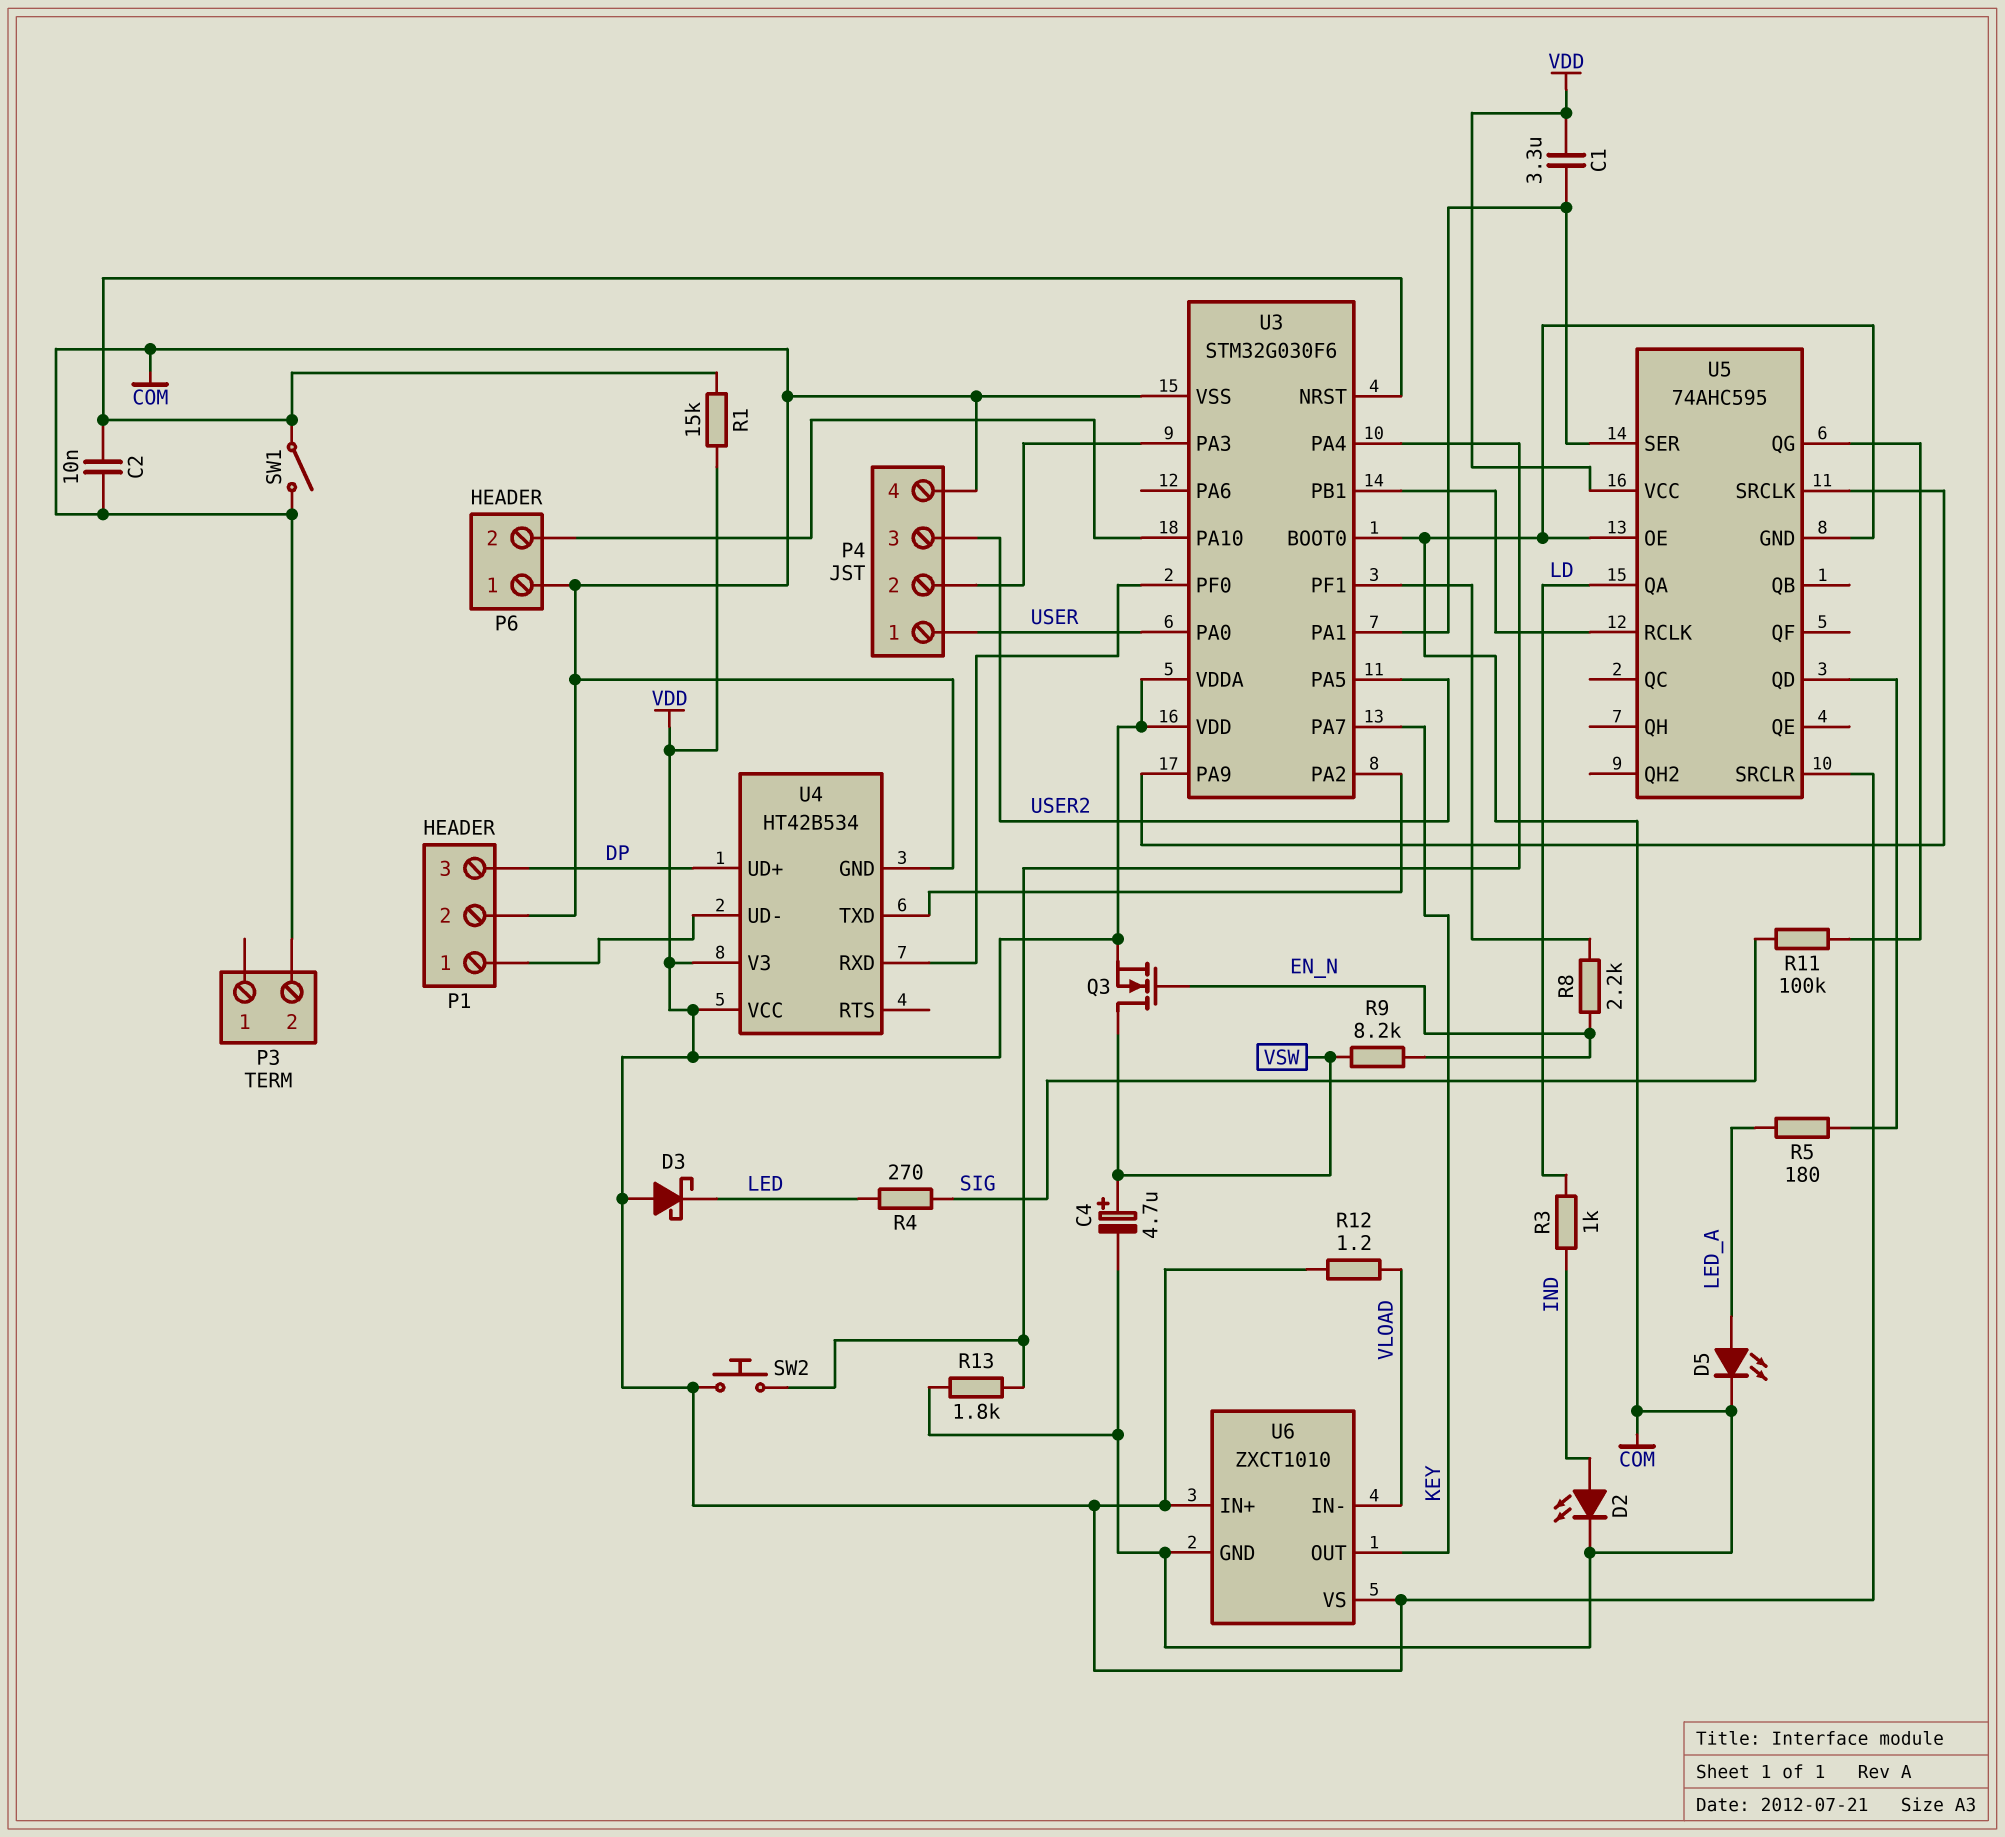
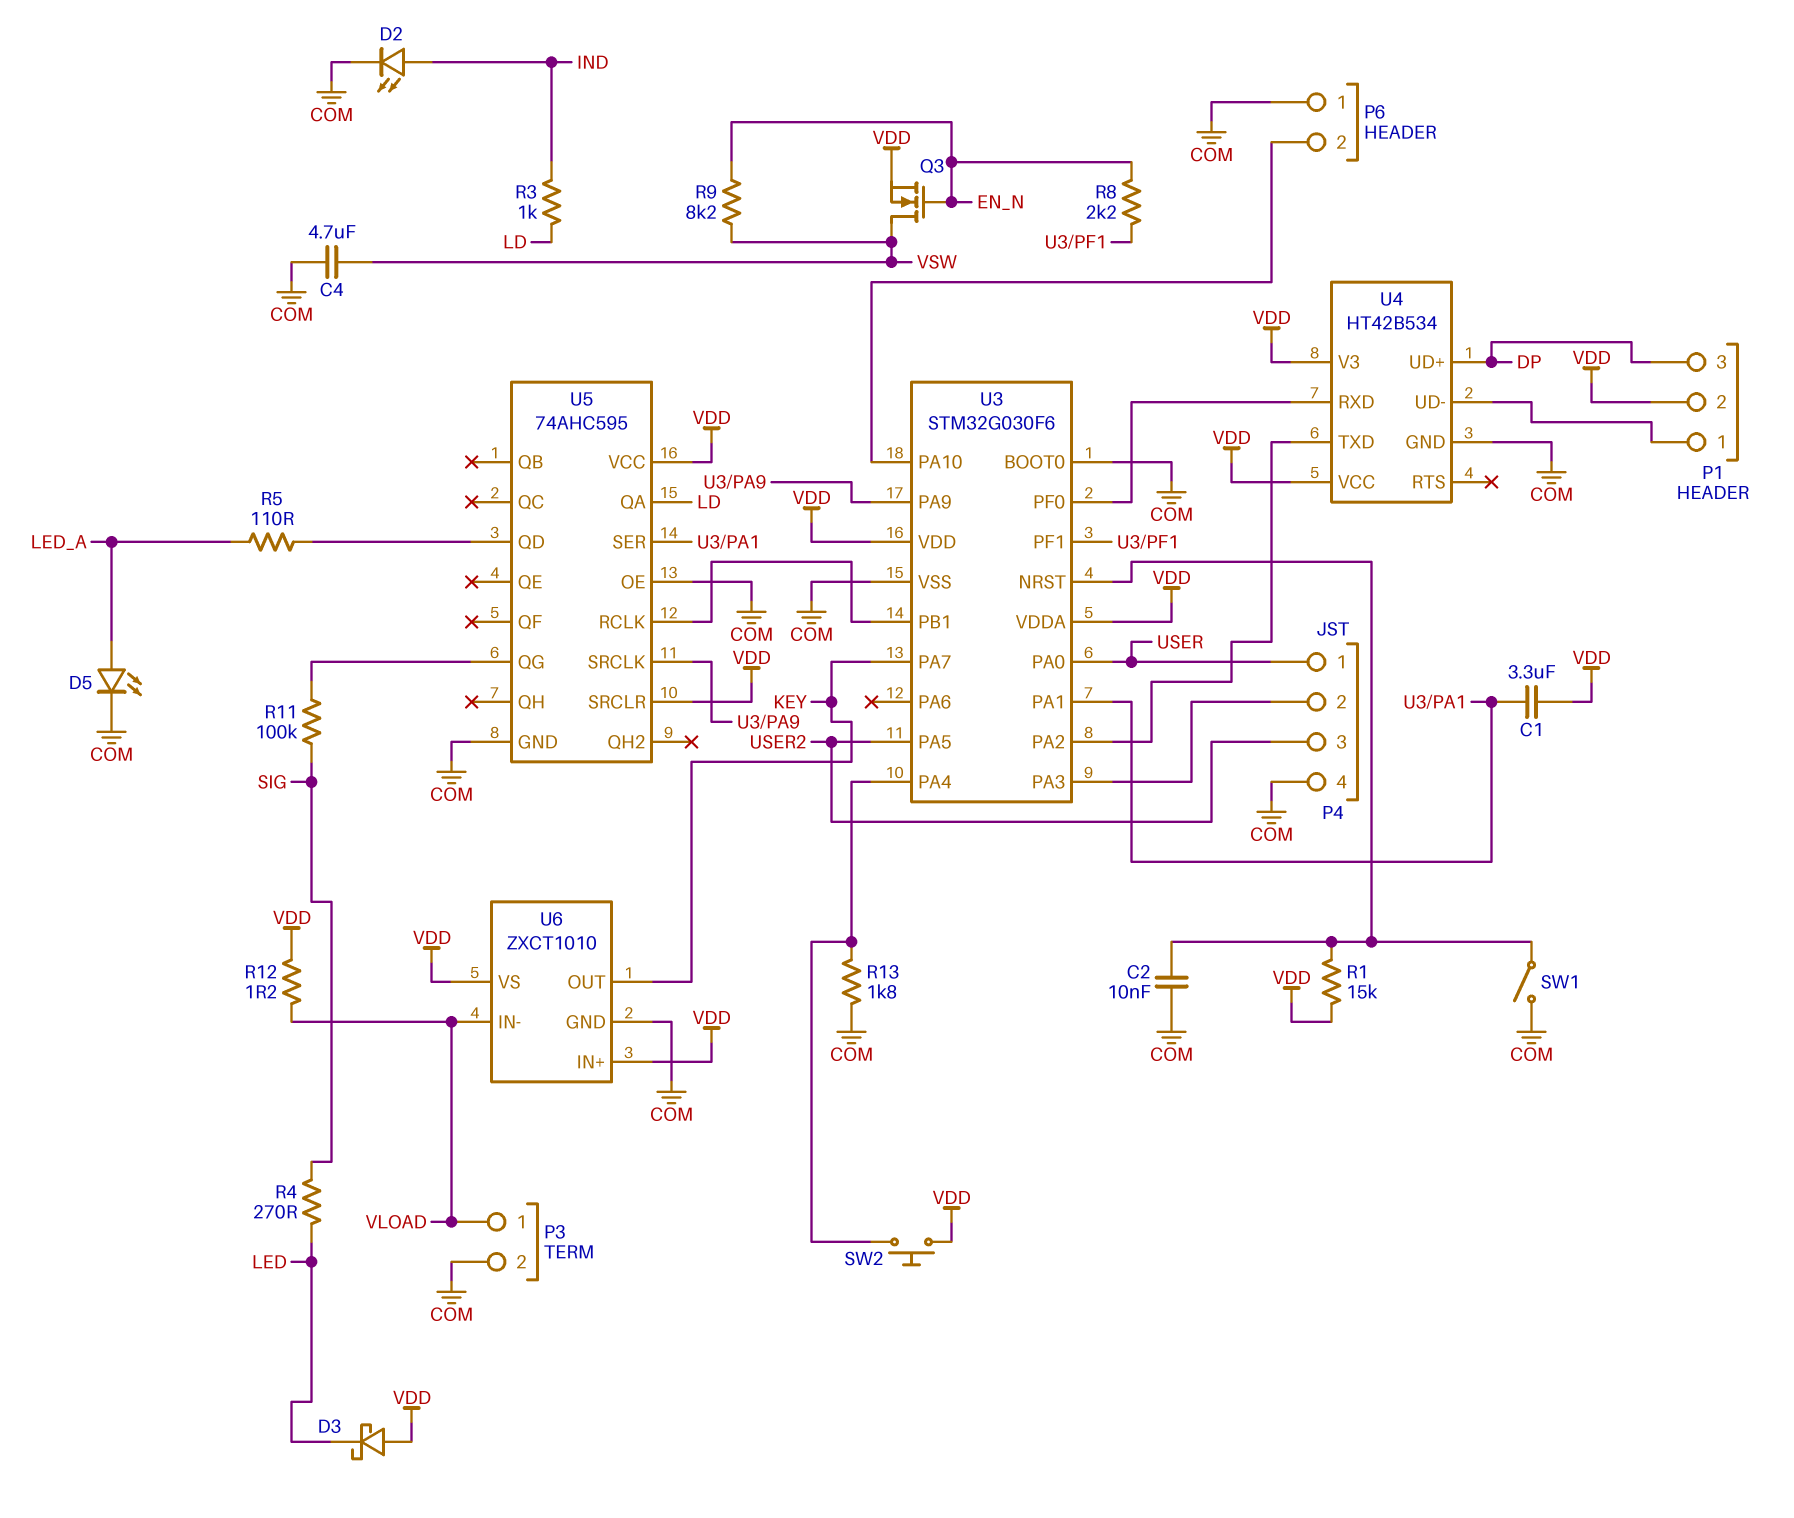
C4: 4.7uF (plus VSW, minus COM) -> 4.7uF (COM, VSW)
P1 pin 2: COM -> VDD
P3 pin 1: none -> VLOAD
R5: 180 (LED_A, U5/QD) -> 110 (LED_A, U5/QD)

